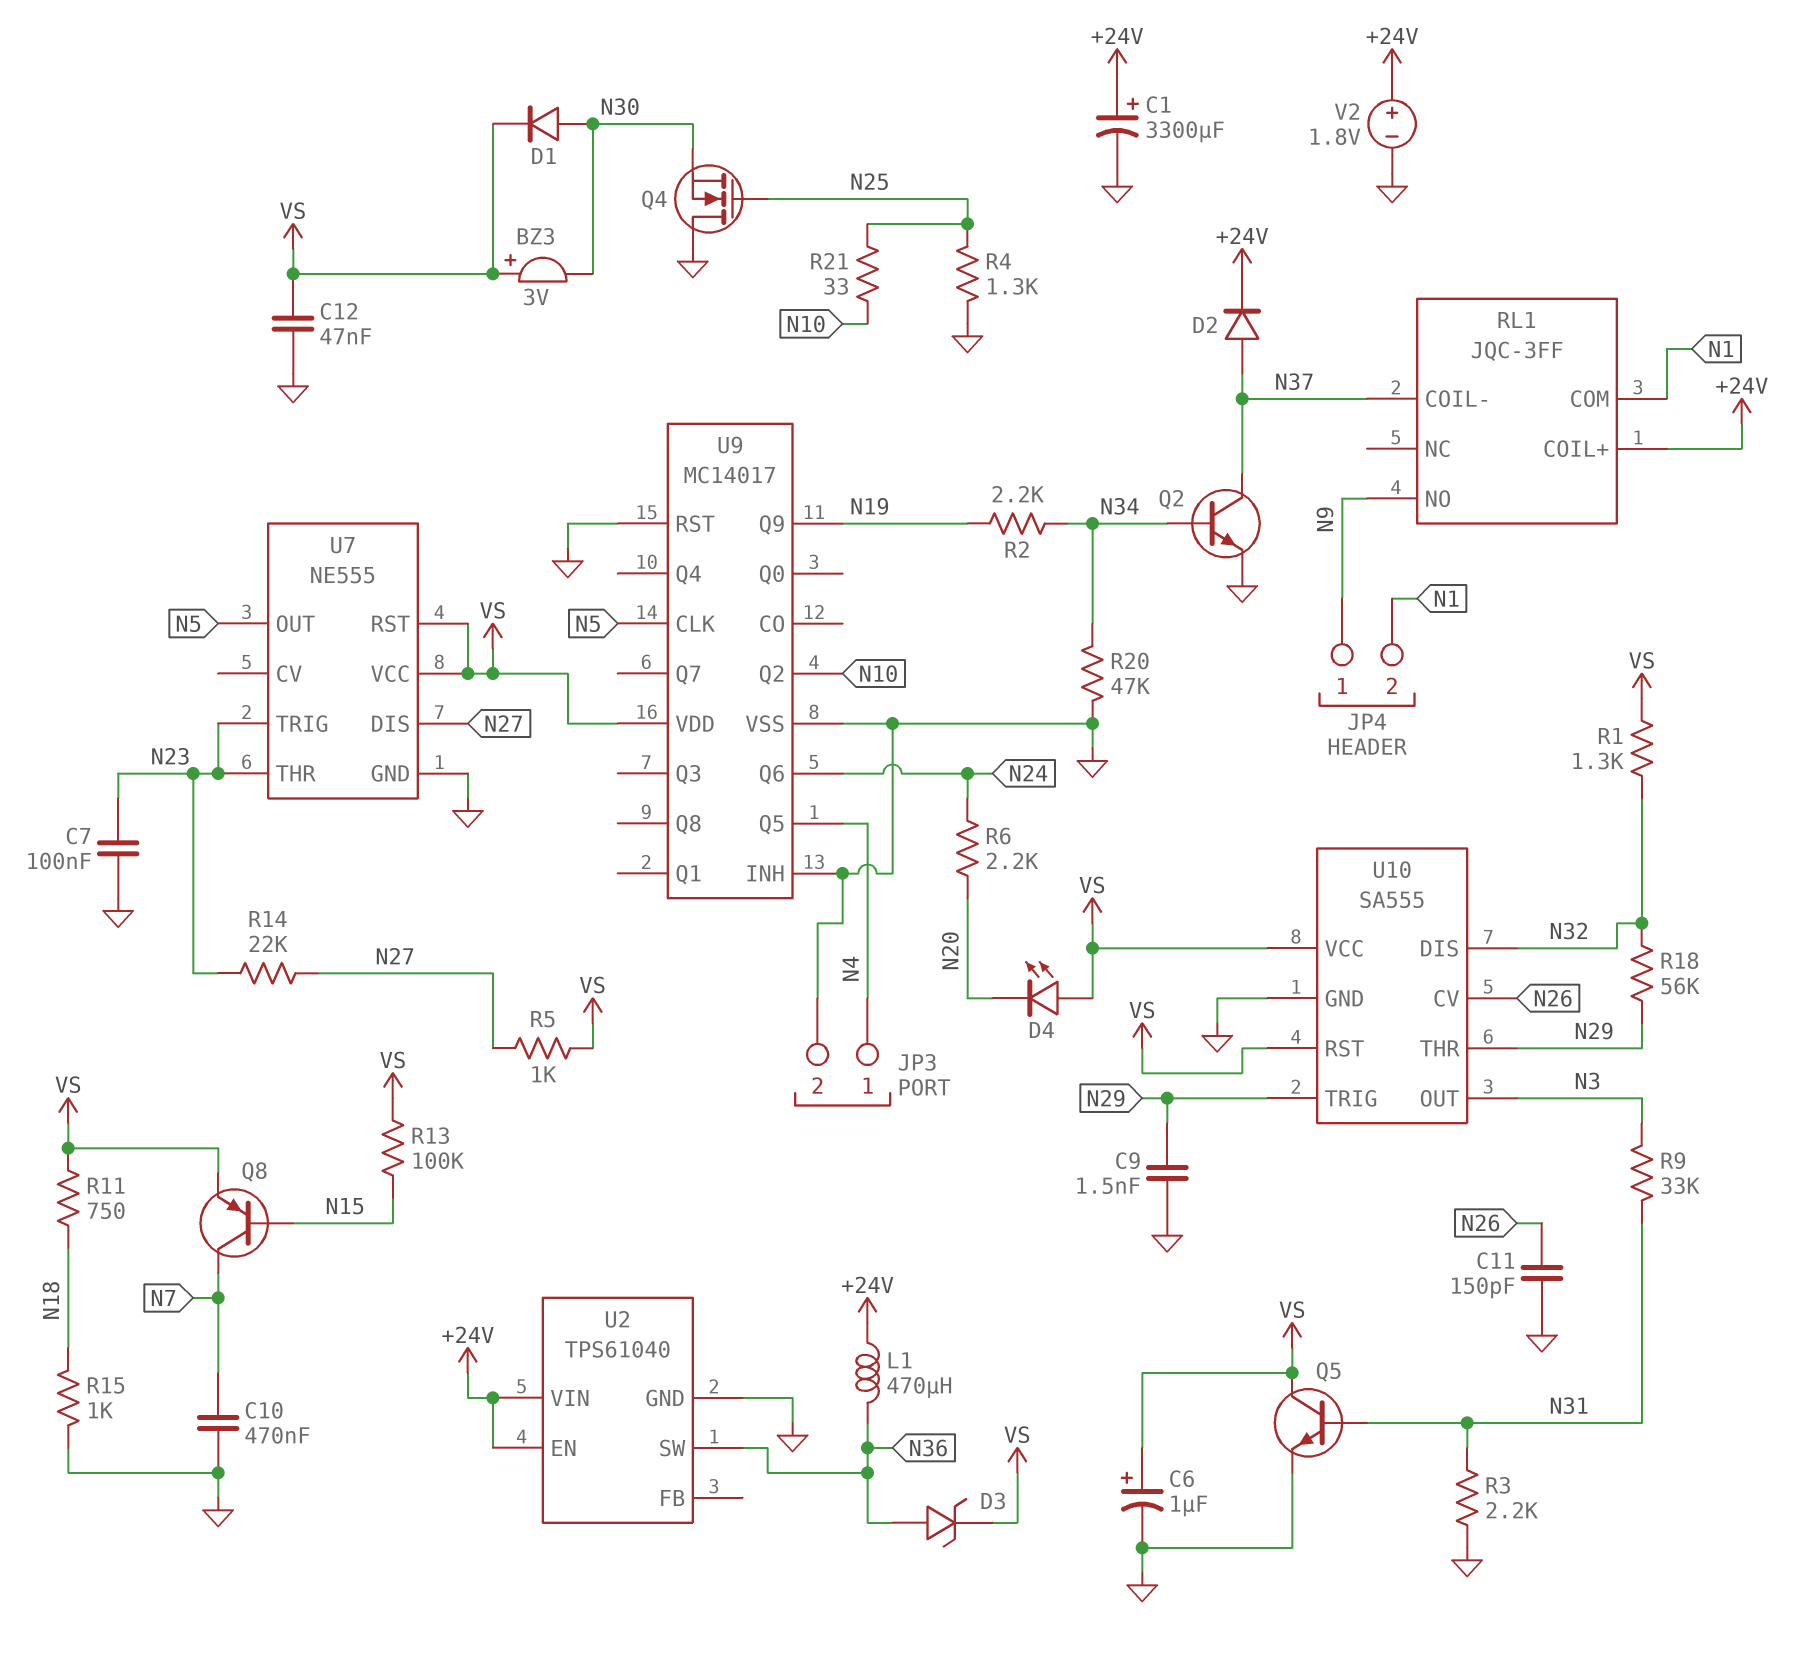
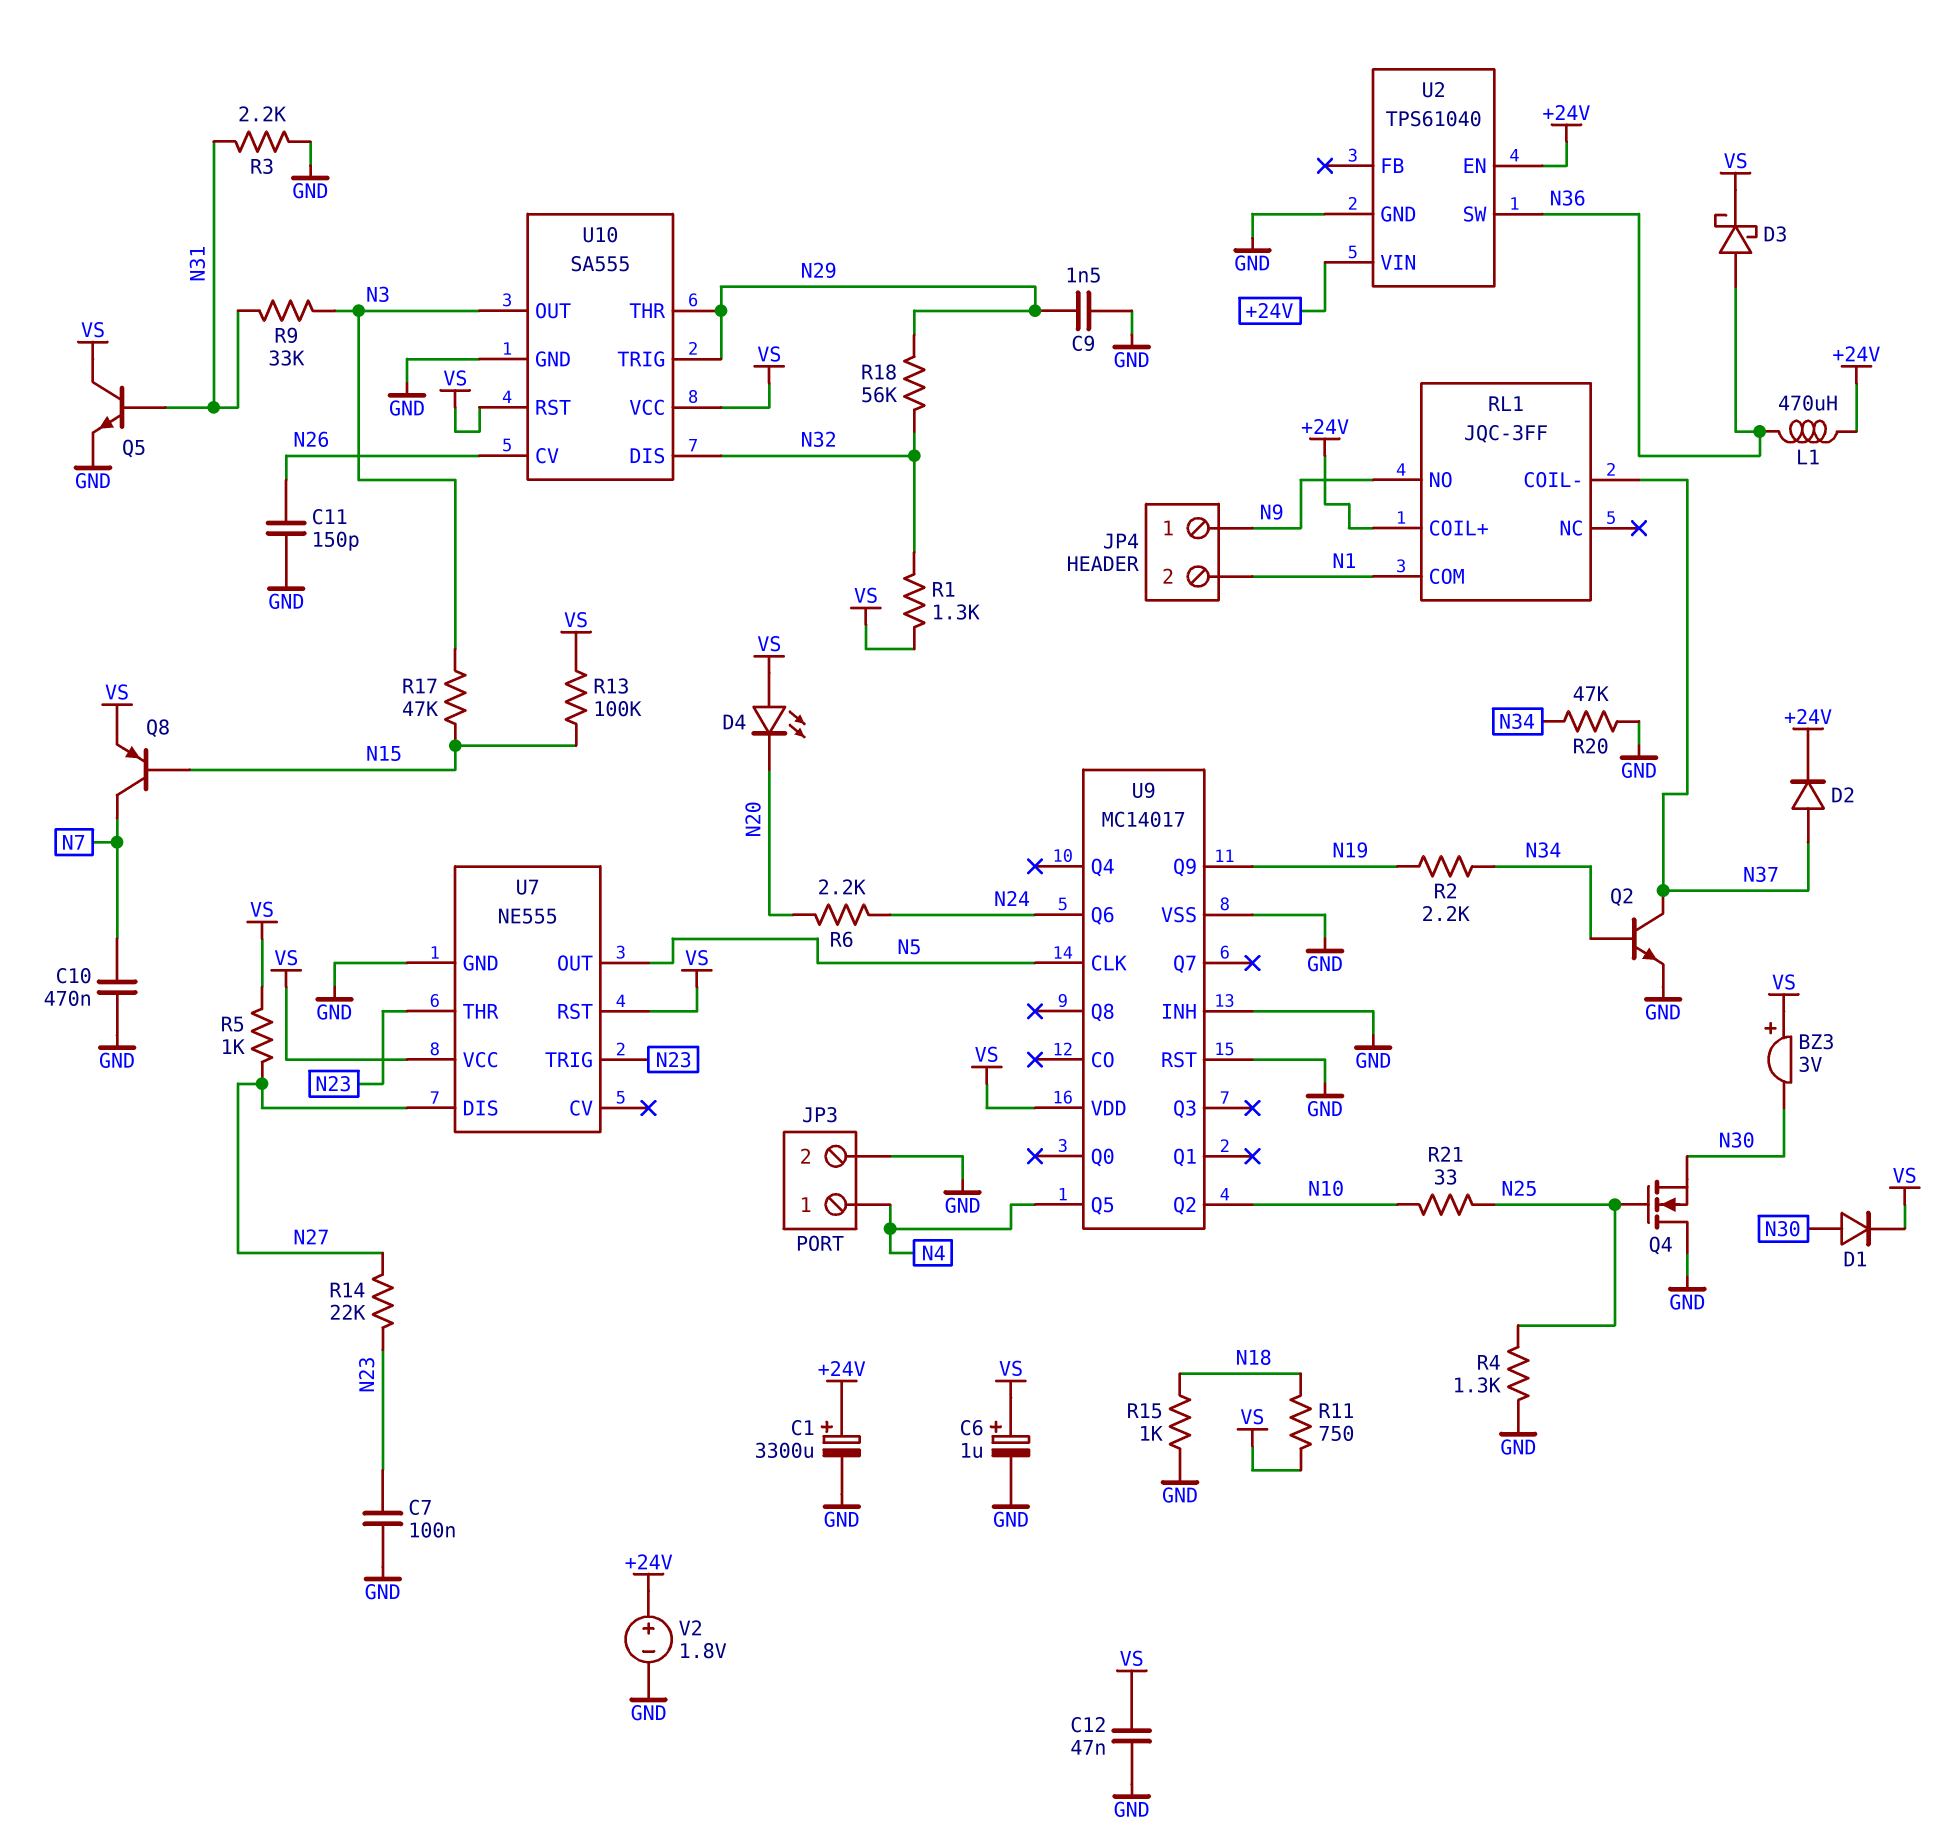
D3: zener (A N36, K VS) -> schottky (A N36, K VS)
R17: none -> 47k (N3, N15)

